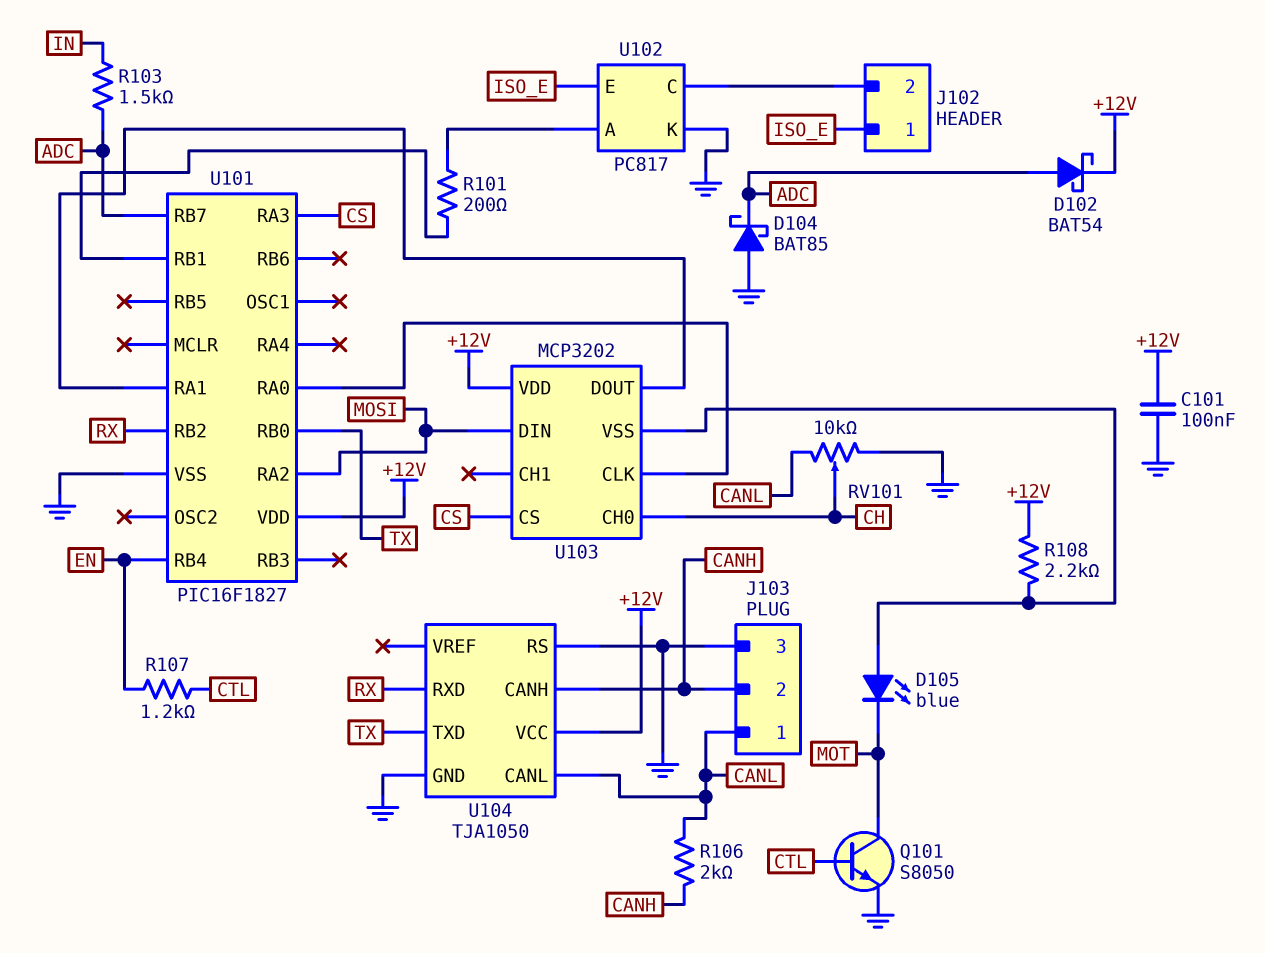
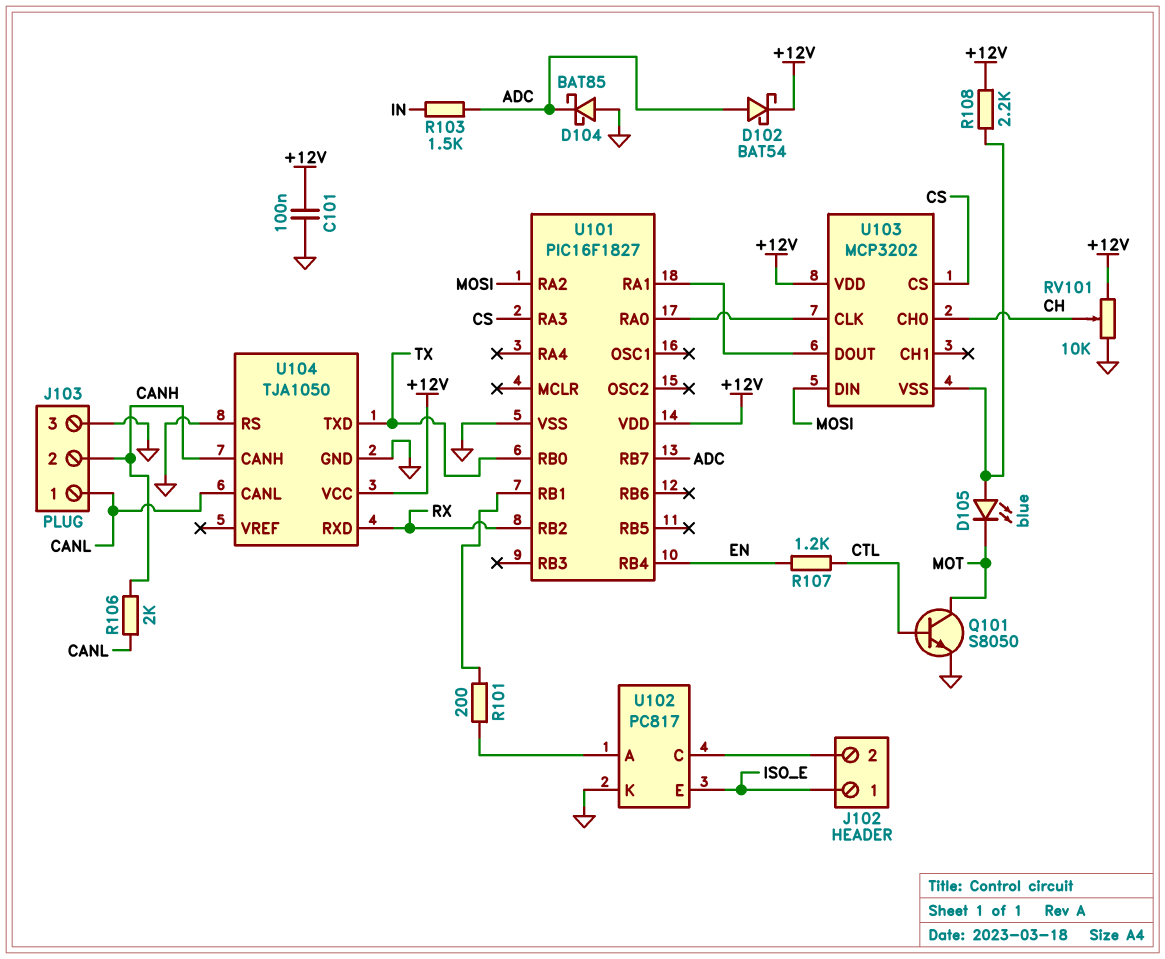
RV101: 10k (CANL, GND, wiper CH) -> 10k (+12V, GND, wiper CH)

